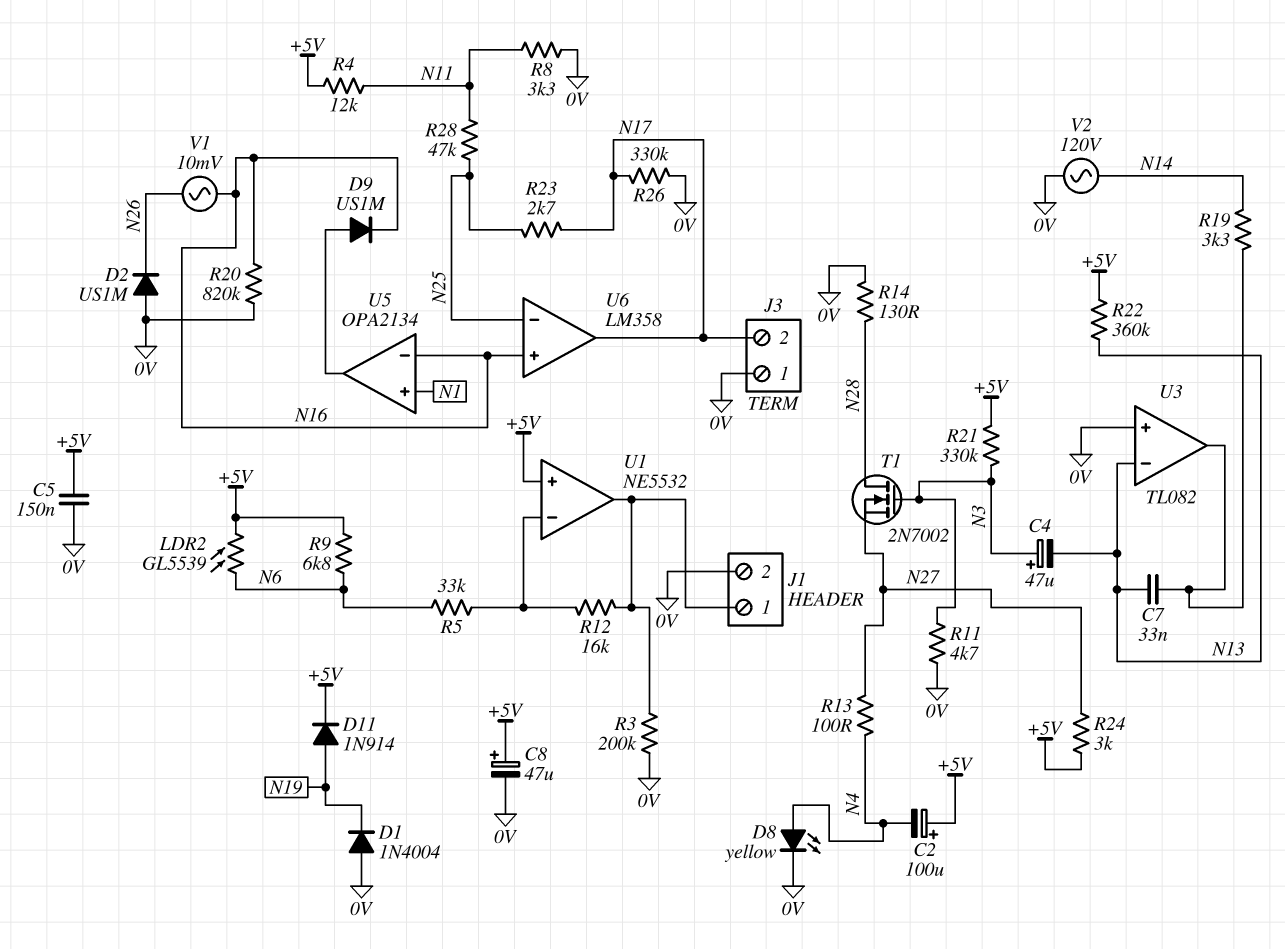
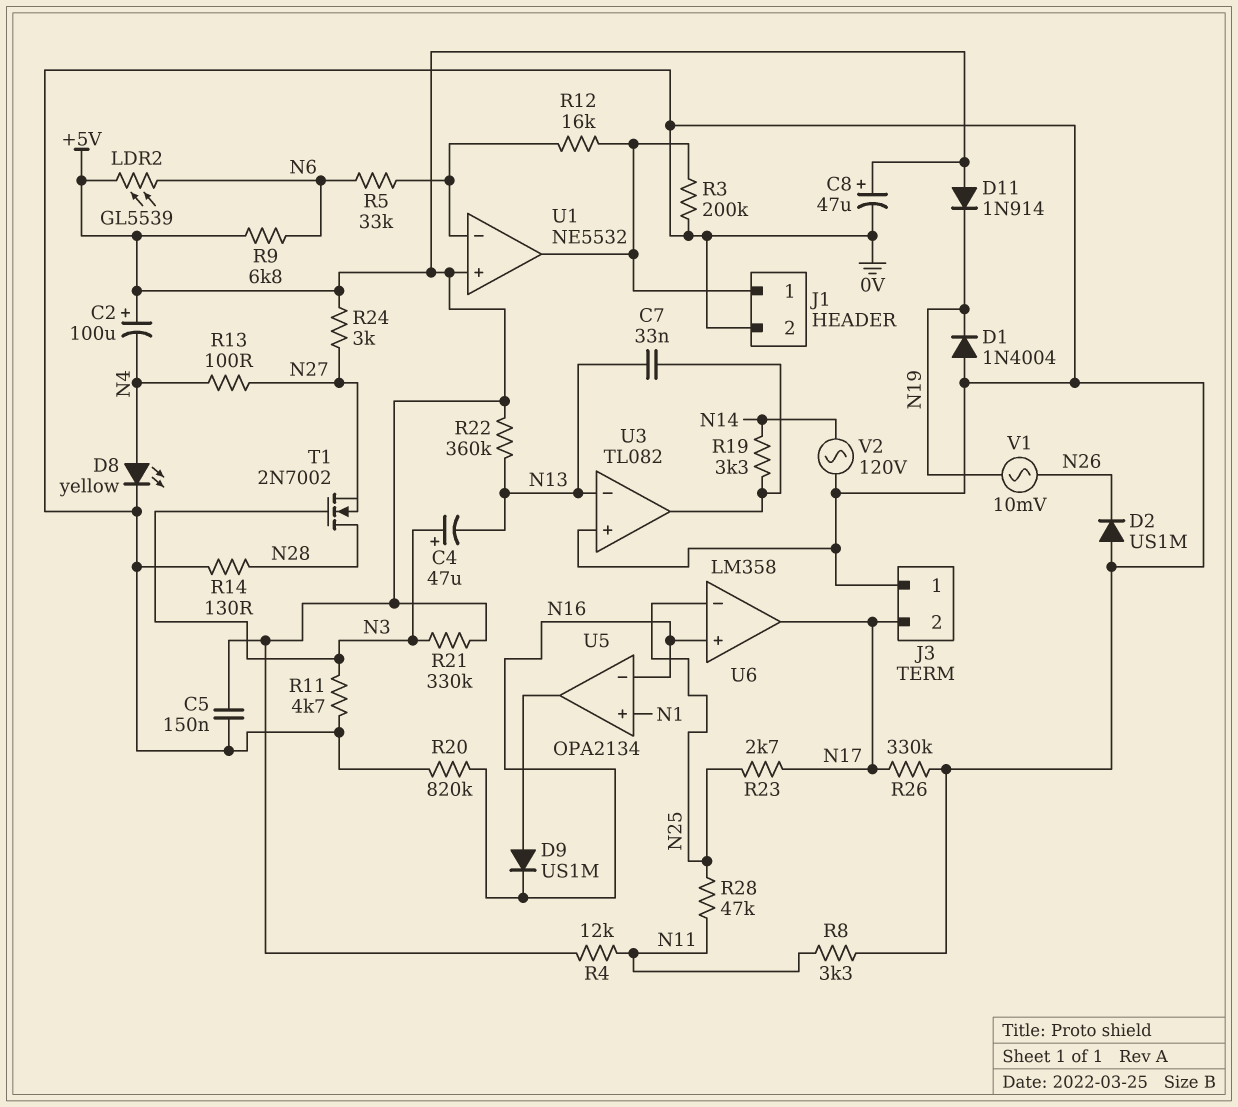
D11: diode 1N914 (A N19, K +5V) -> diode 1N914 (A +5V, K N19)
V1: AC 10mV (N16, N26) -> AC 10mV (N19, N26)

